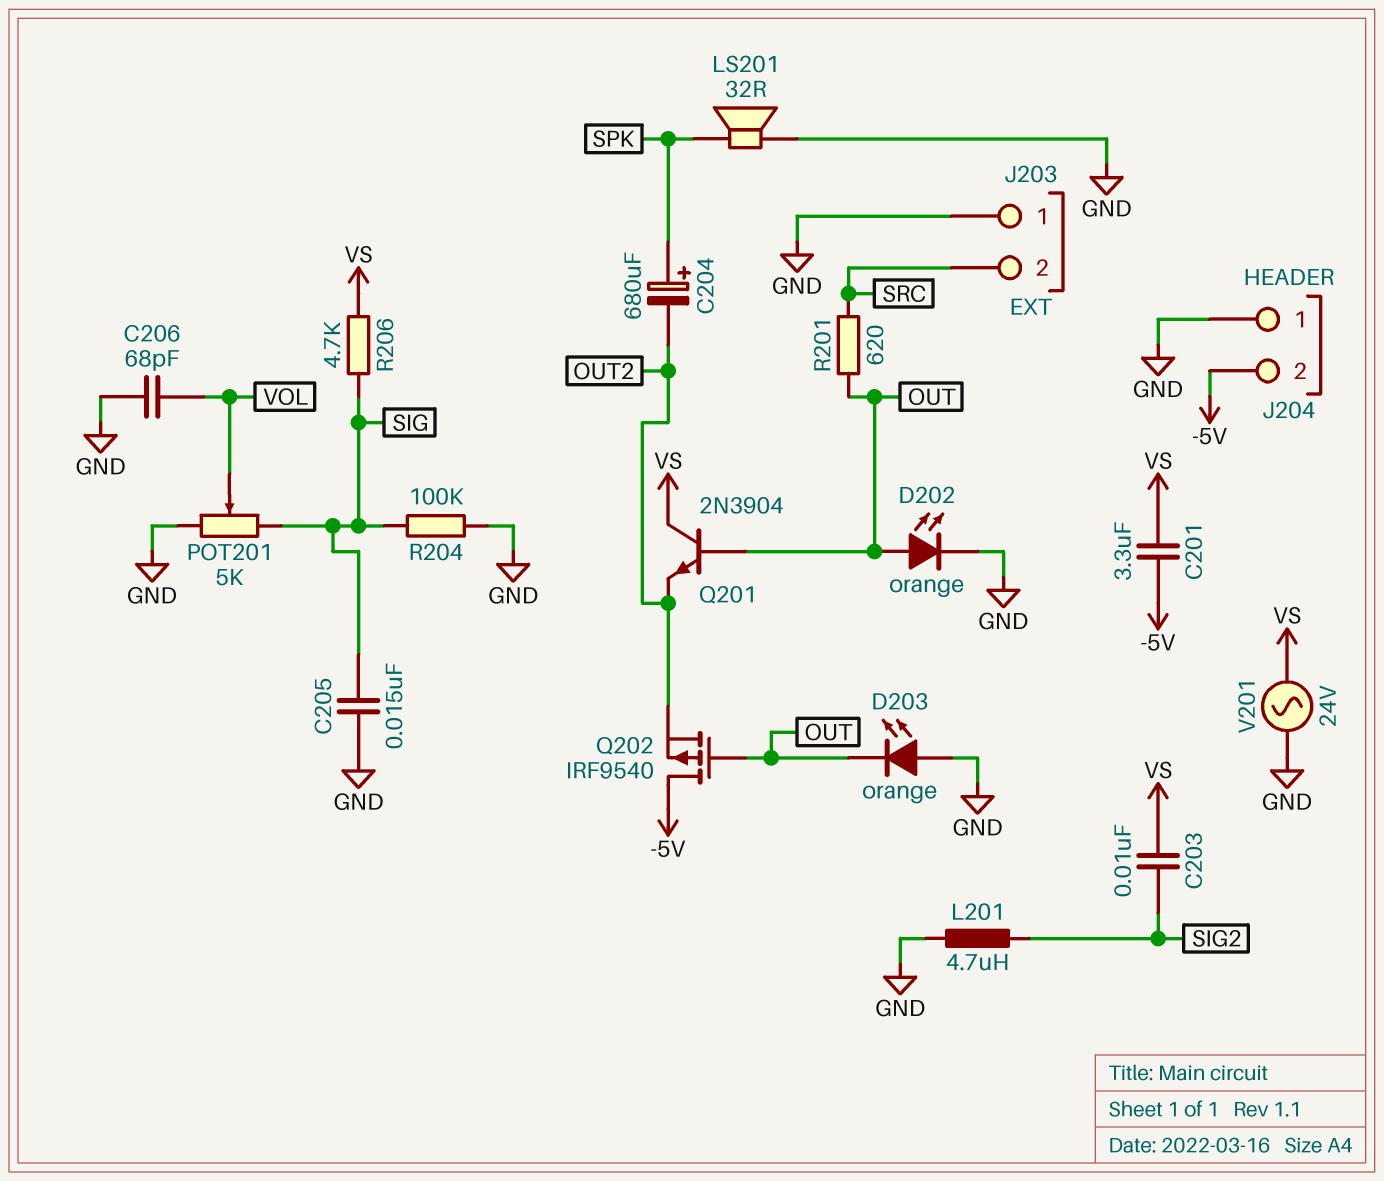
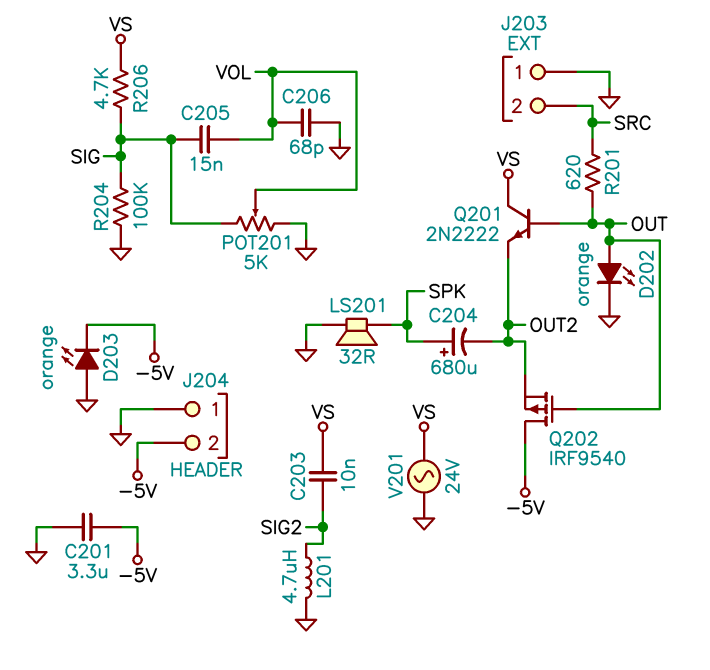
C201: 3.3uF (-5V, VS) -> 3.3uF (-5V, GND)
C205: 15nF (GND, SIG) -> 15nF (SIG, VOL)
D203: LED orange (A GND, K OUT) -> LED orange (A GND, K -5V)
Q201: NPN 2N3904 (B OUT, C VS, E OUT2) -> NPN 2N2222 (B OUT, C VS, E OUT2)

